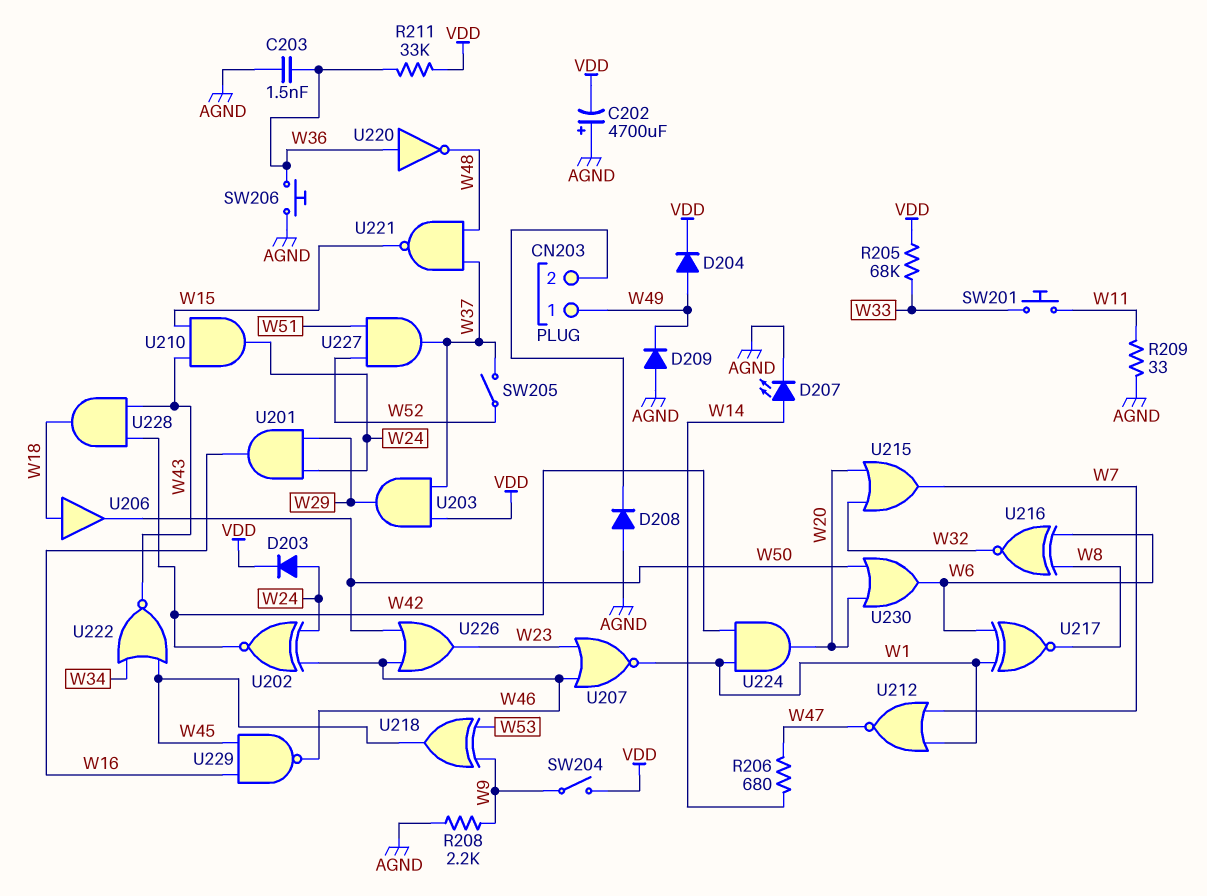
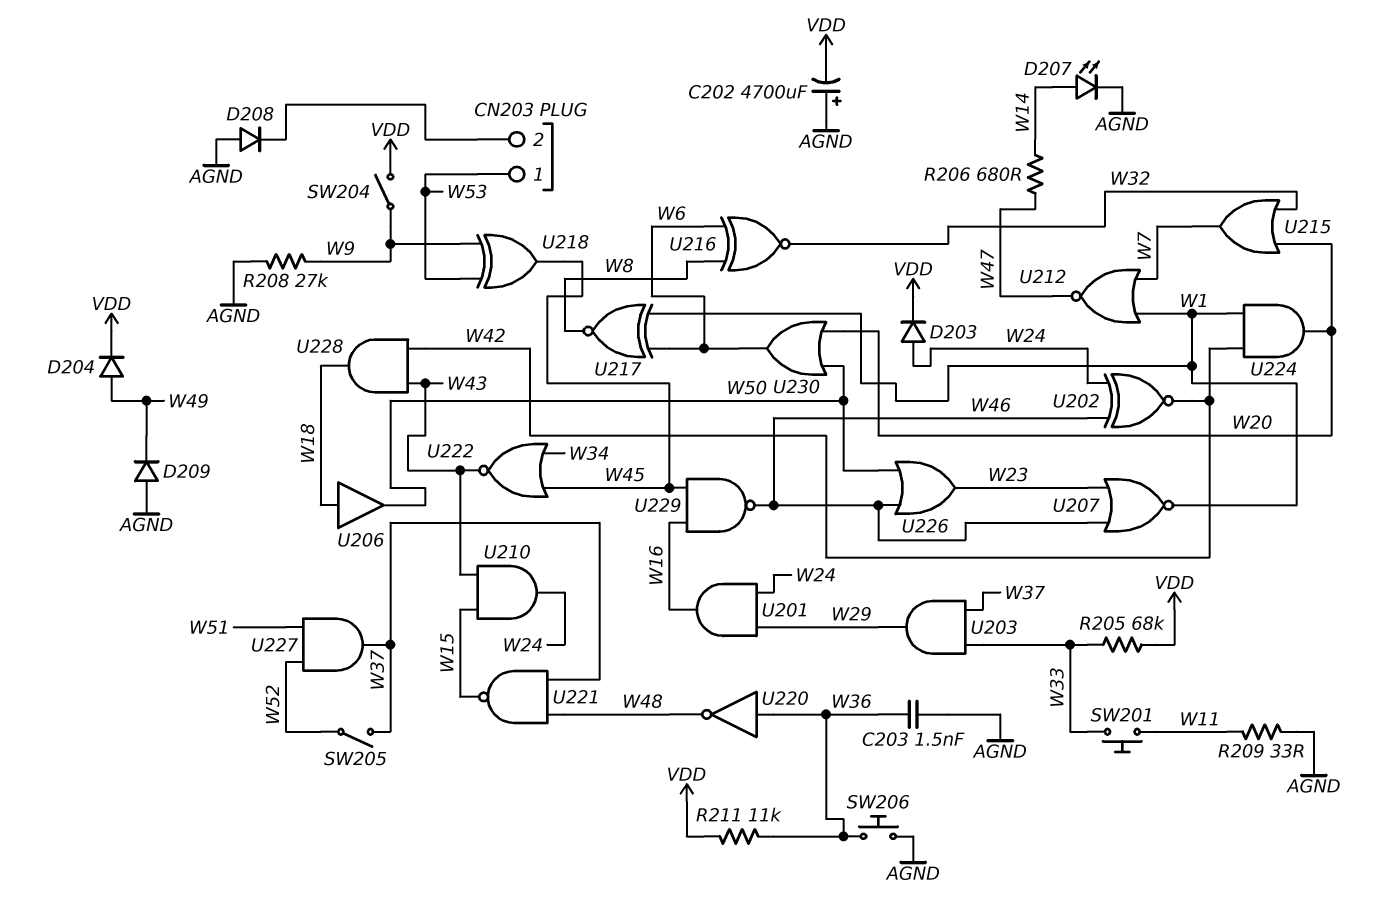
CN203 pin 1: W49 -> W53
R208: 2.2k (AGND, W9) -> 27k (AGND, W9)
R211: 33k (VDD, W36) -> 11k (VDD, W36)
U203: AND (in VDD, in W37, out W29) -> AND (in W33, in W37, out W29)

